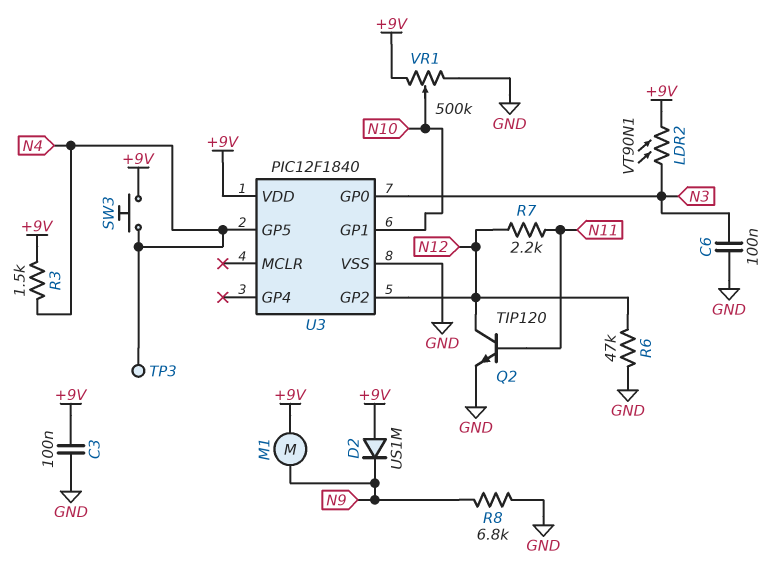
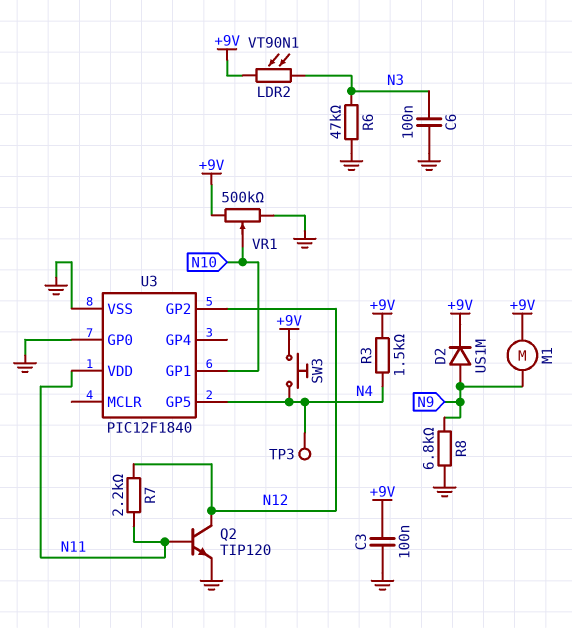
D2: diode US1M (A +9V, K N9) -> diode US1M (A N9, K +9V)
R6: 47k (GND, N12) -> 47k (GND, N3)
U3 pin GP0: N3 -> GND
U3 pin VDD: +9V -> N11

